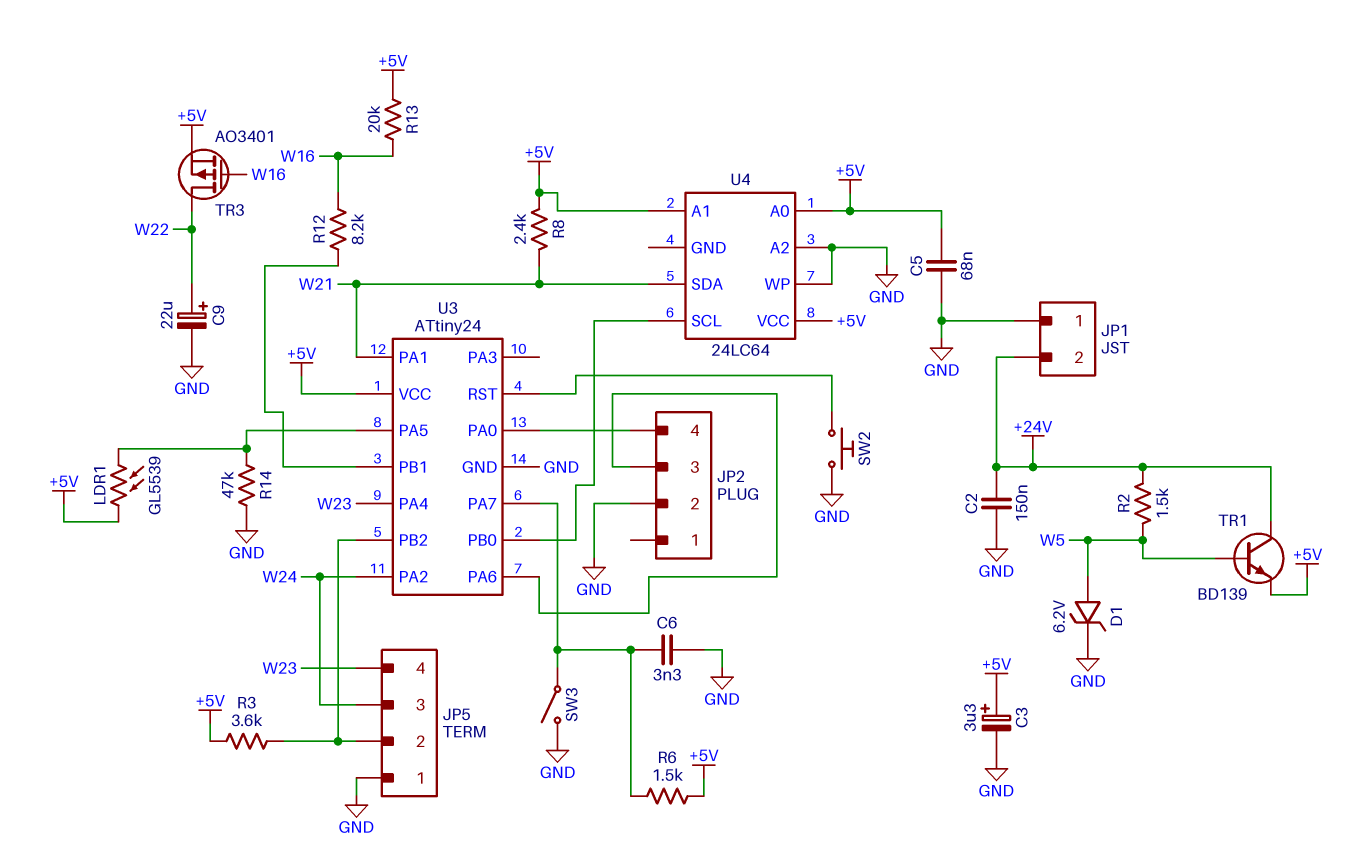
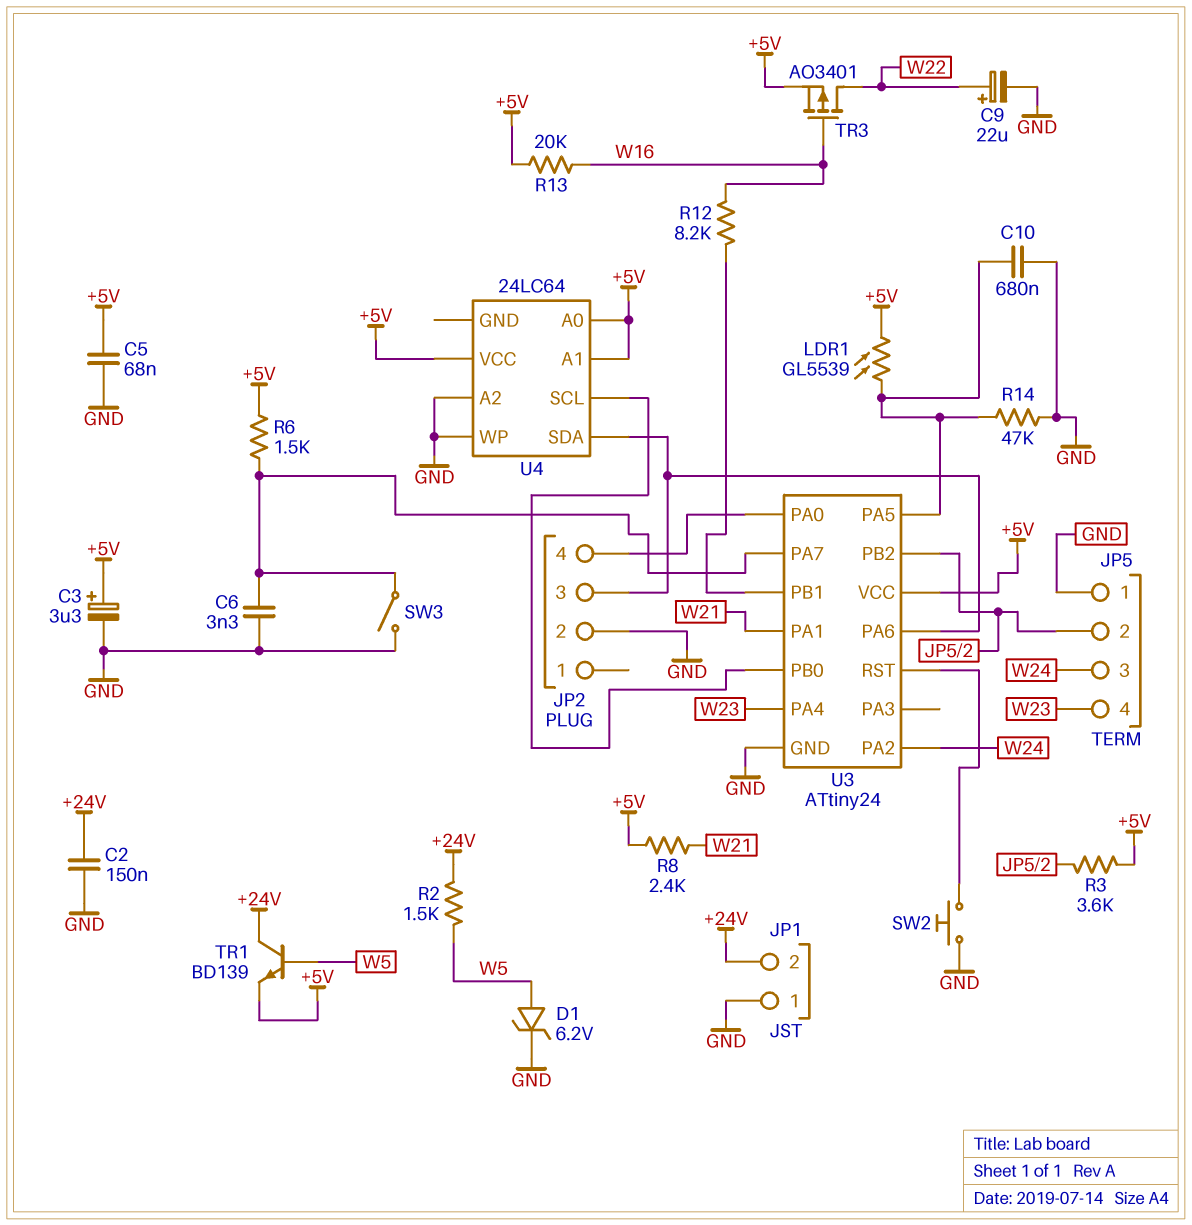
C10: none -> 680nF (GND, U3/PA5)
U4 pin SDA: W21 -> JP2/3

